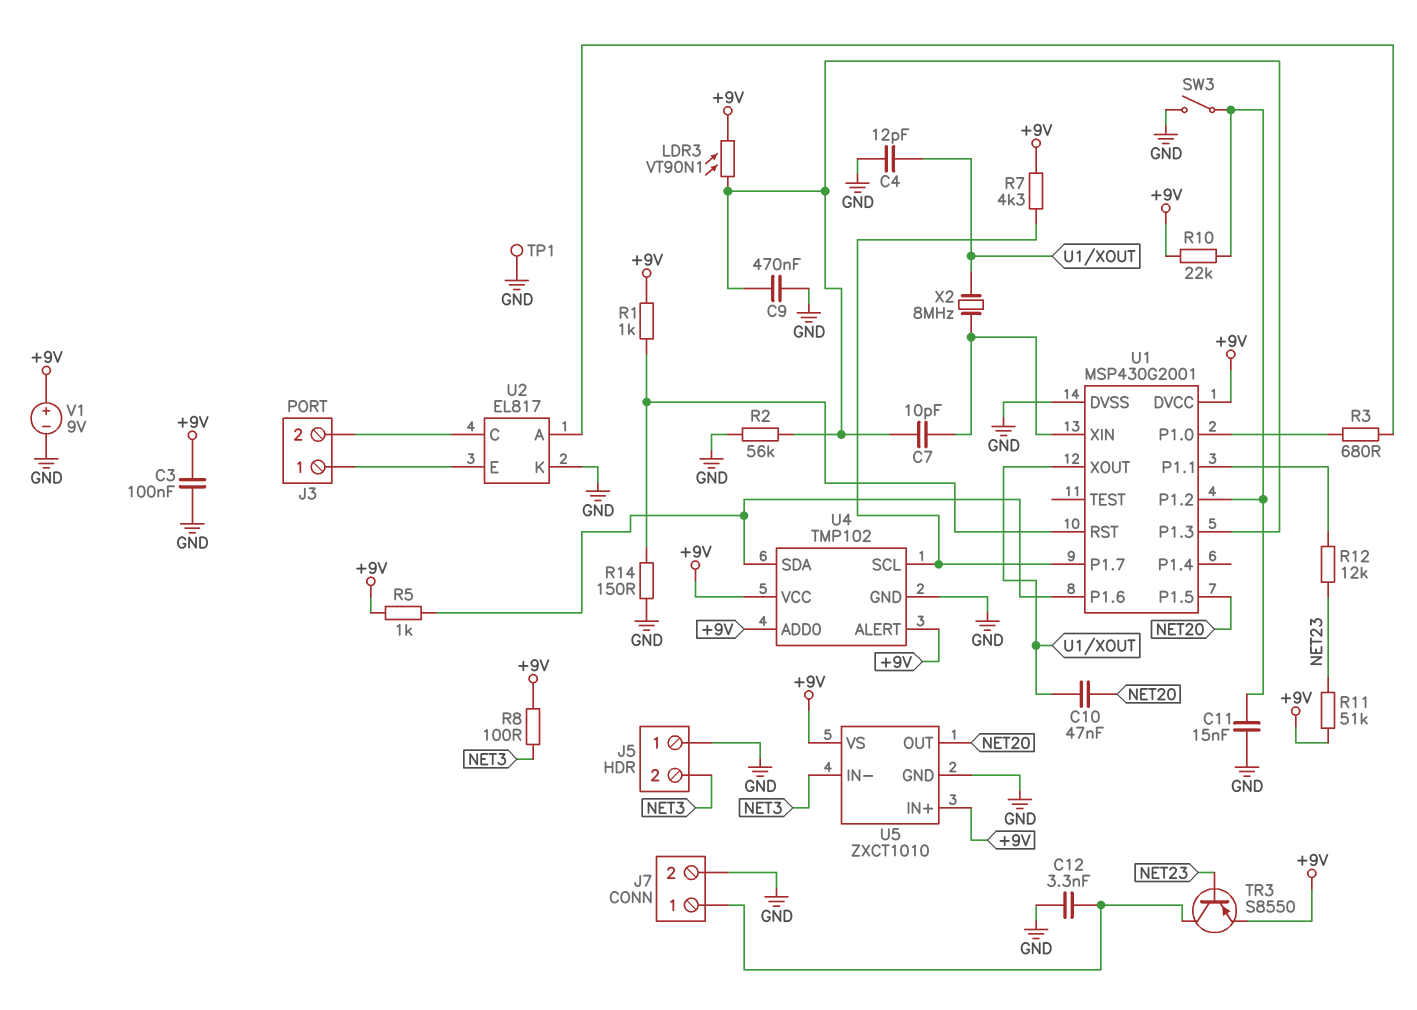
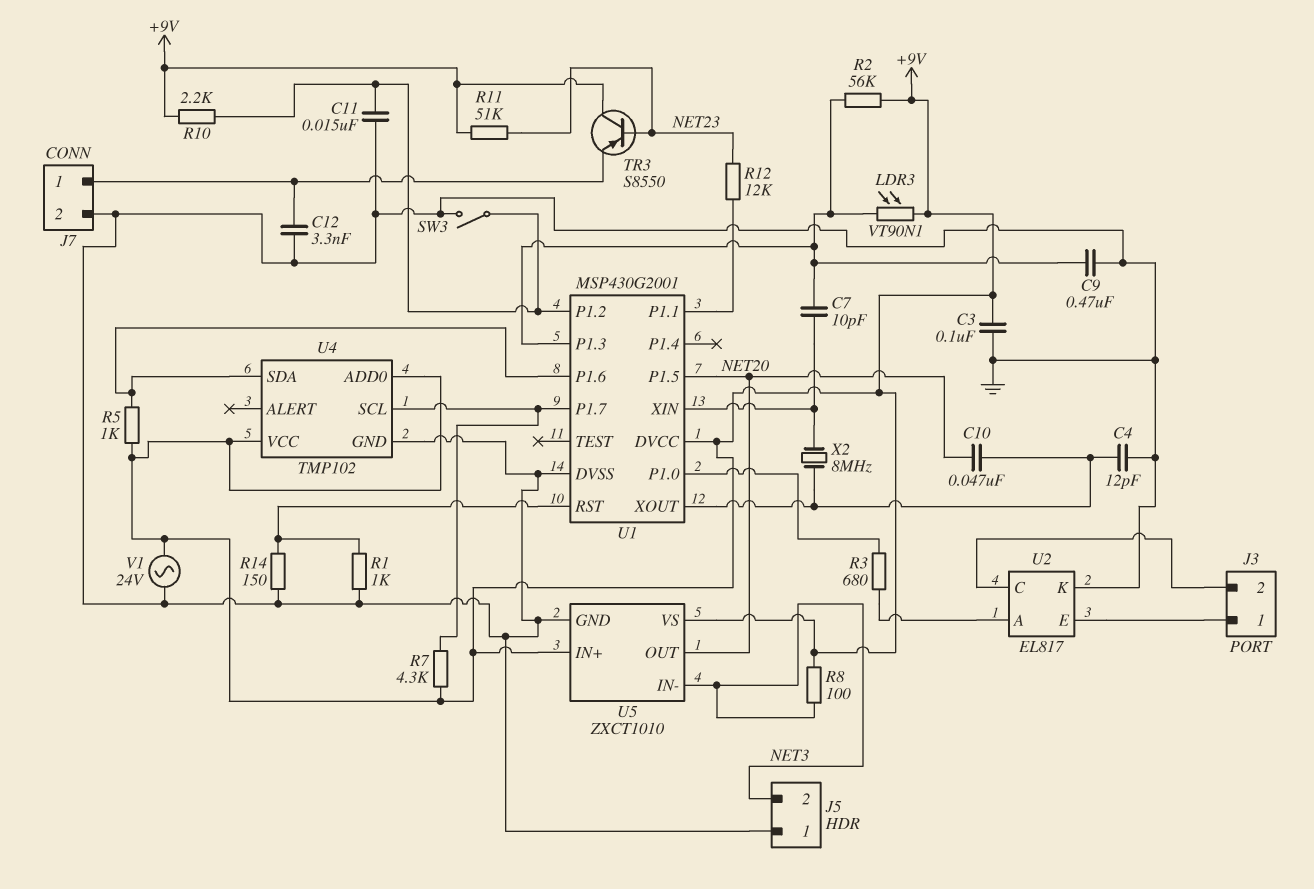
R1: 1k (+9V, U1/RST) -> 1k (GND, U1/RST)
R2: 56k (GND, U1/P1.3) -> 56k (+9V, U1/P1.3)
R10: 22k (+9V, U1/P1.2) -> 2.2k (+9V, U1/P1.2)
TP1: test point (GND) -> none
TR3: PNP S8550 (B NET23, C J7/1, E +9V) -> PNP S8550 (B NET23, C +9V, E J7/1)
U4 pin ALERT: +9V -> none
V1: 9V (plus +9V, minus GND) -> AC 24V (+9V, GND)

